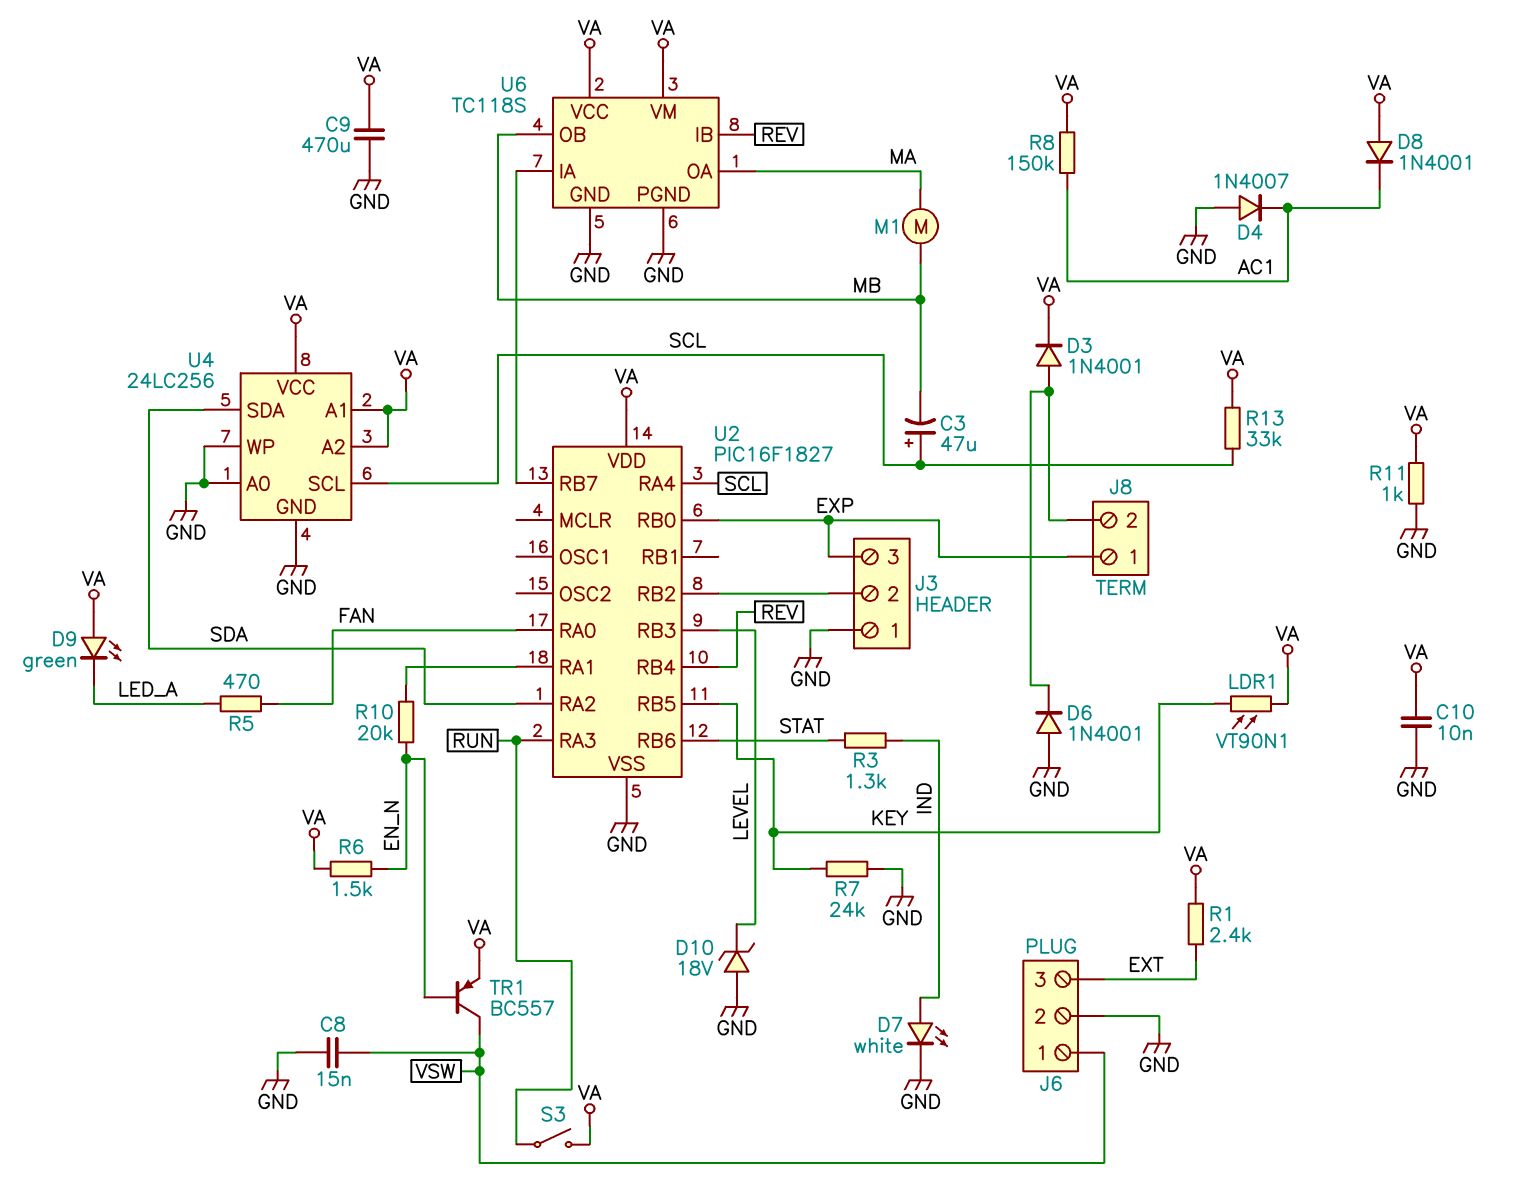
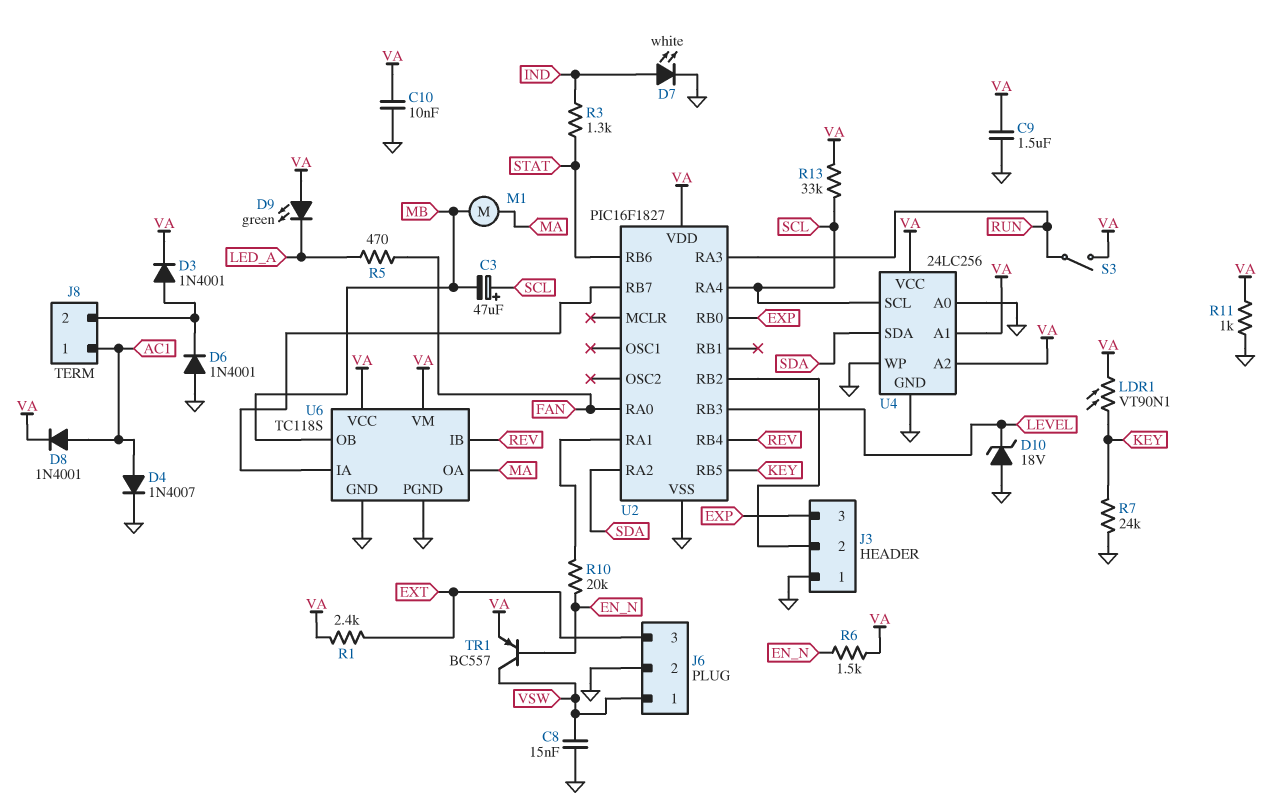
C9: 470uF (GND, VA) -> 1.5uF (GND, VA)
D4: diode 1N4007 (A GND, K AC1) -> diode 1N4007 (A AC1, K GND)
D8: diode 1N4001 (A VA, K AC1) -> diode 1N4001 (A AC1, K VA)
J8 pin 1: EXP -> AC1
R8: 150k (AC1, VA) -> none

